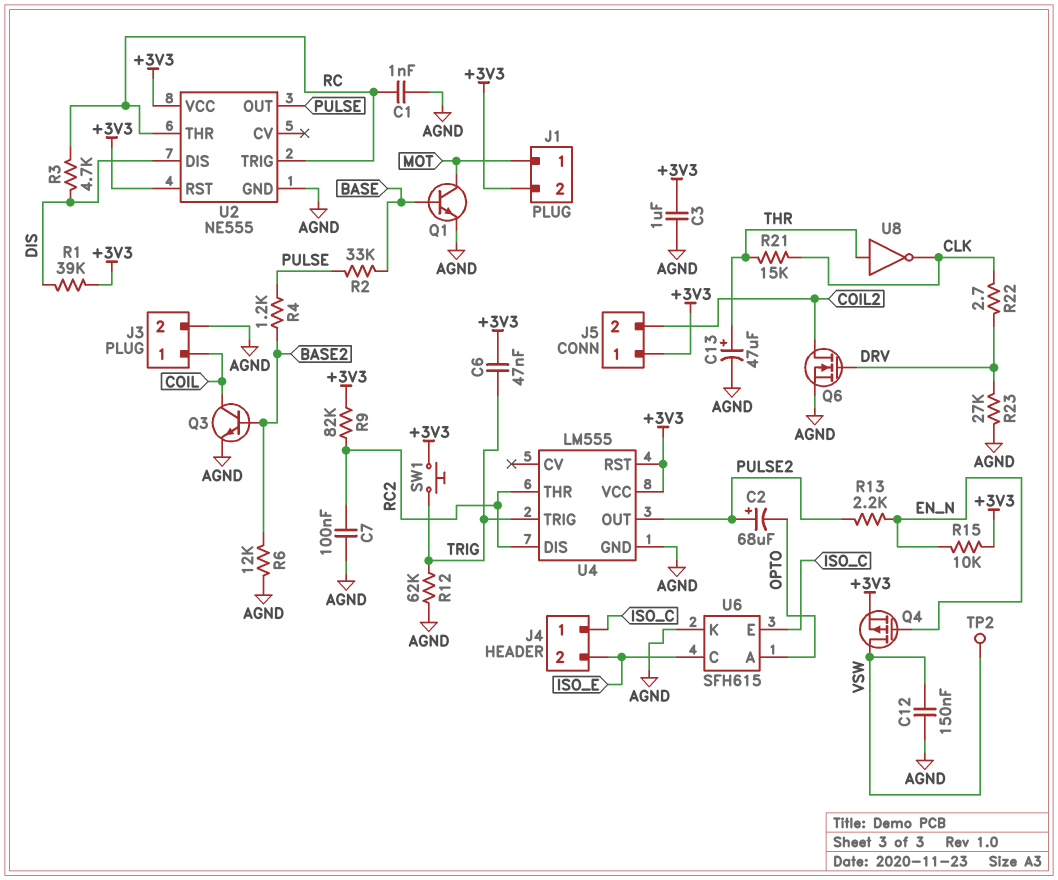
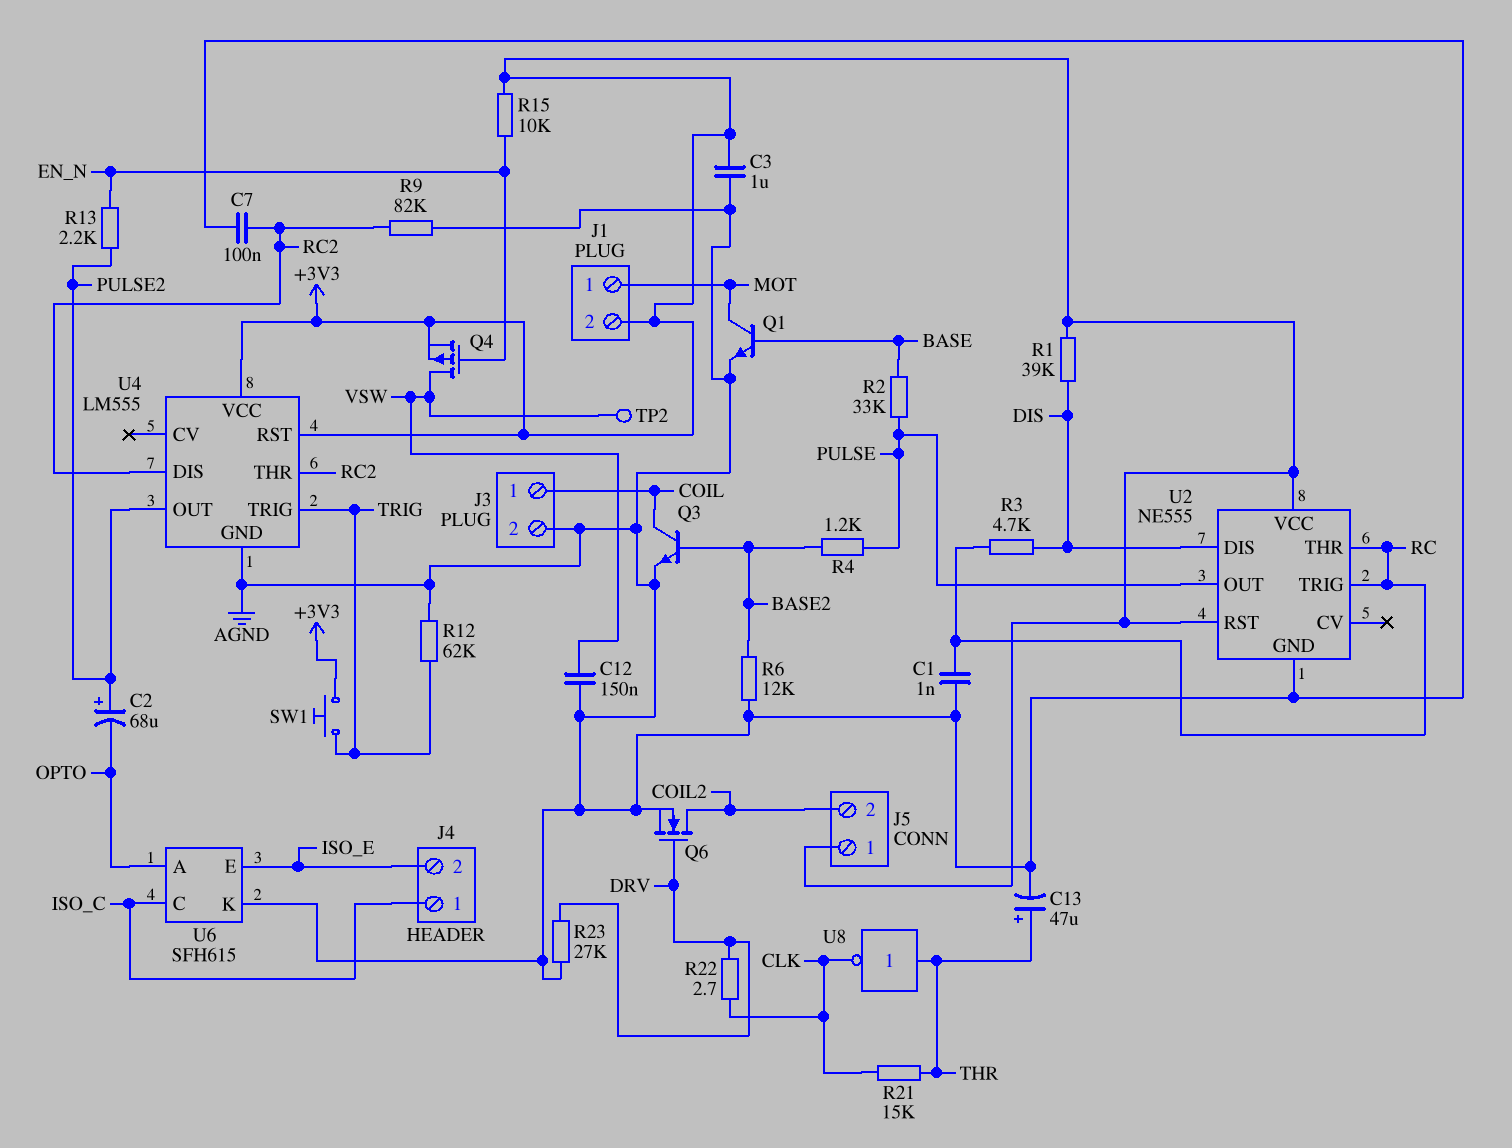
C6: 47nF (+3V3, TRIG) -> none
R9: 82k (+3V3, RC2) -> 82k (AGND, RC2)
U6 pin C: ISO_E -> ISO_C
U6 pin E: ISO_C -> ISO_E

